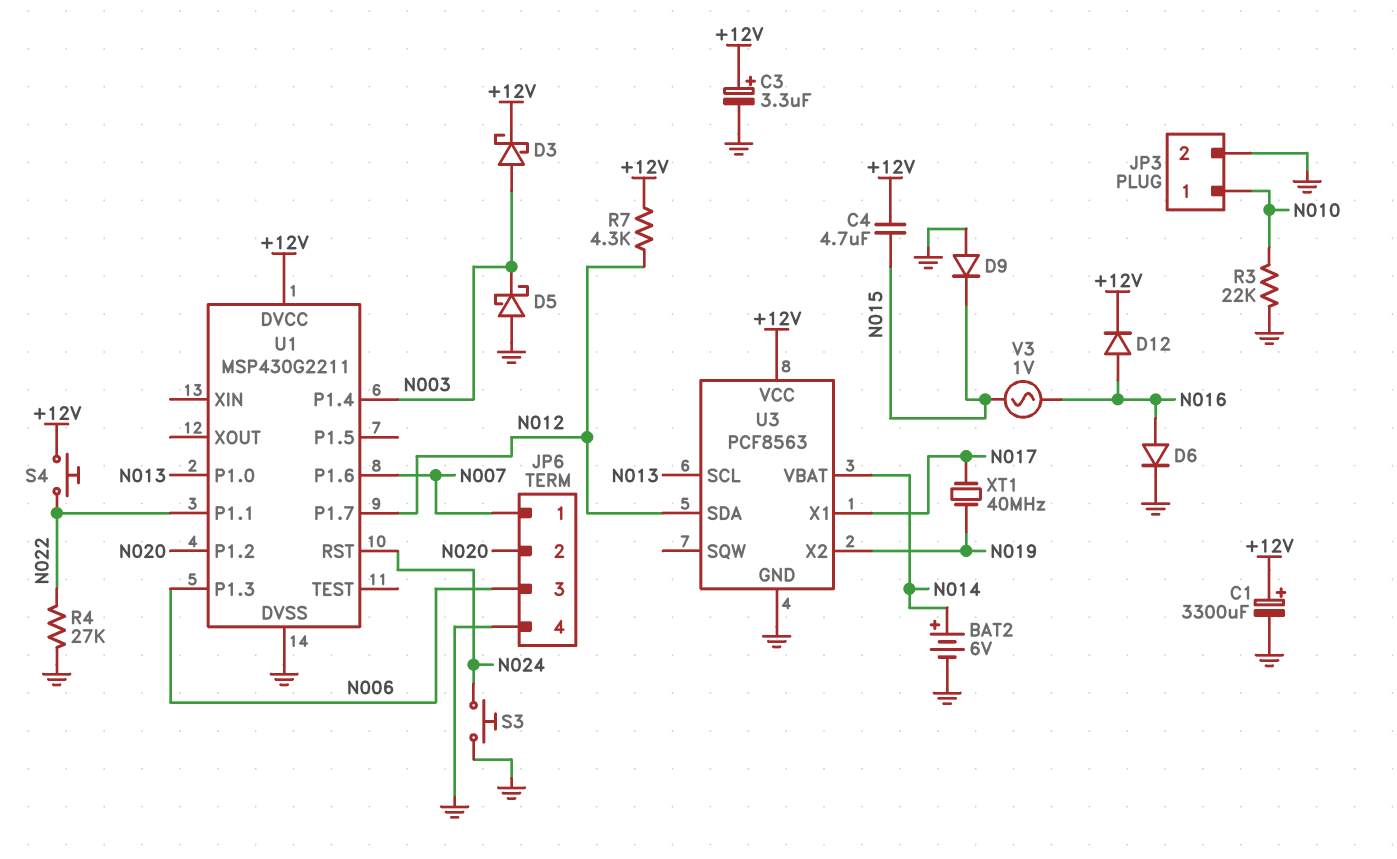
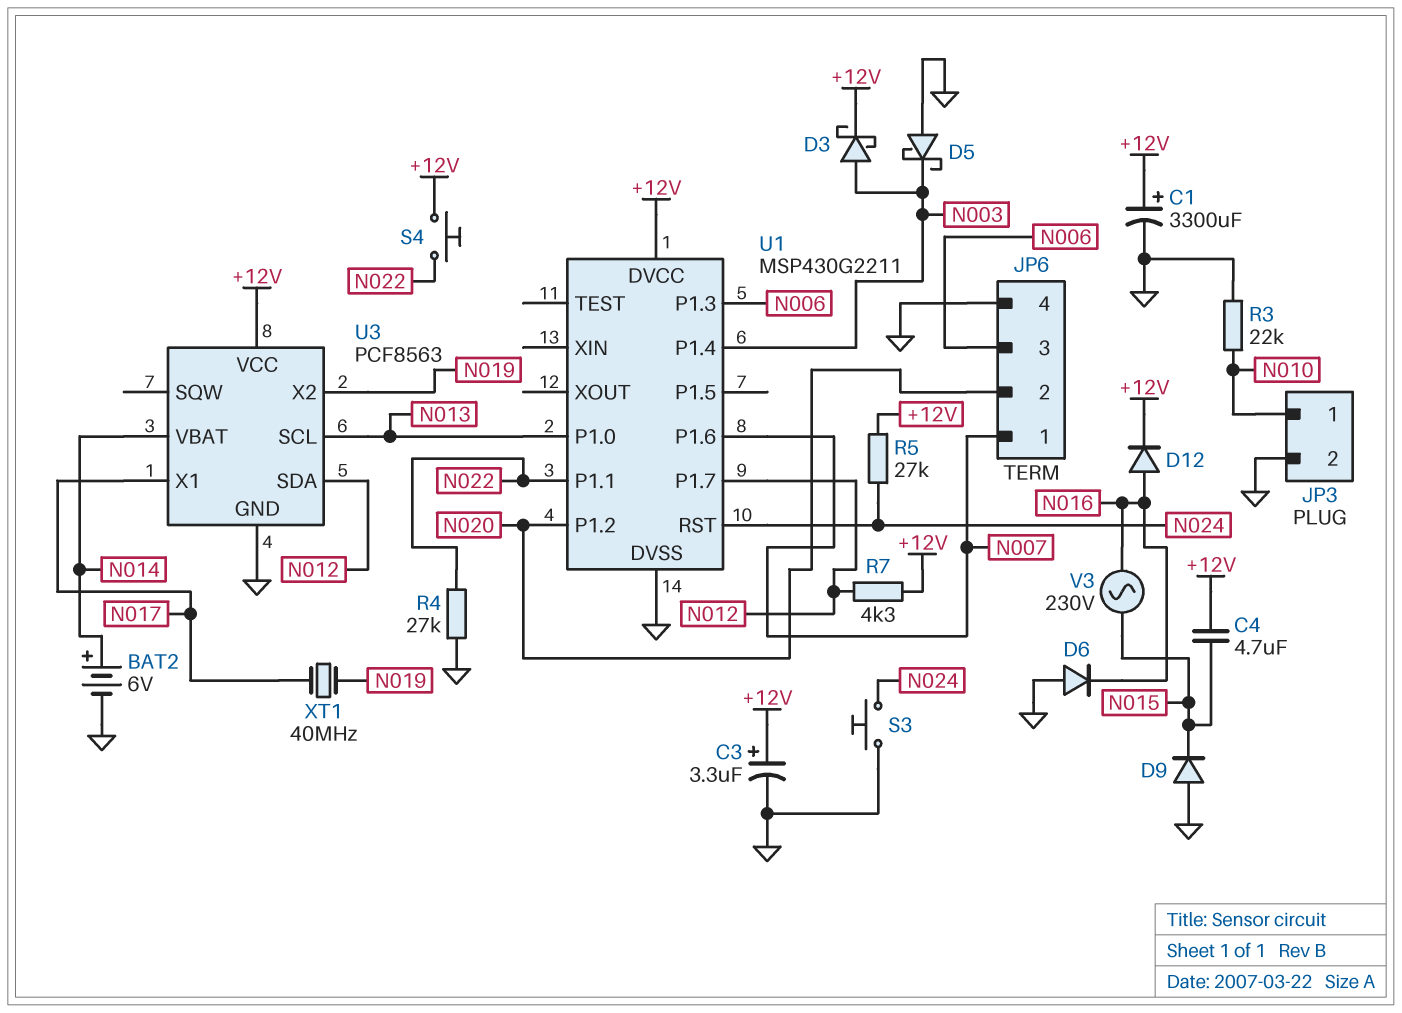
D6: diode (A N016, K GND) -> diode (A GND, K N016)
R5: none -> 27k (+12V, N024)
V3: AC 1V (N015, N016) -> AC 230V (N015, N016)

